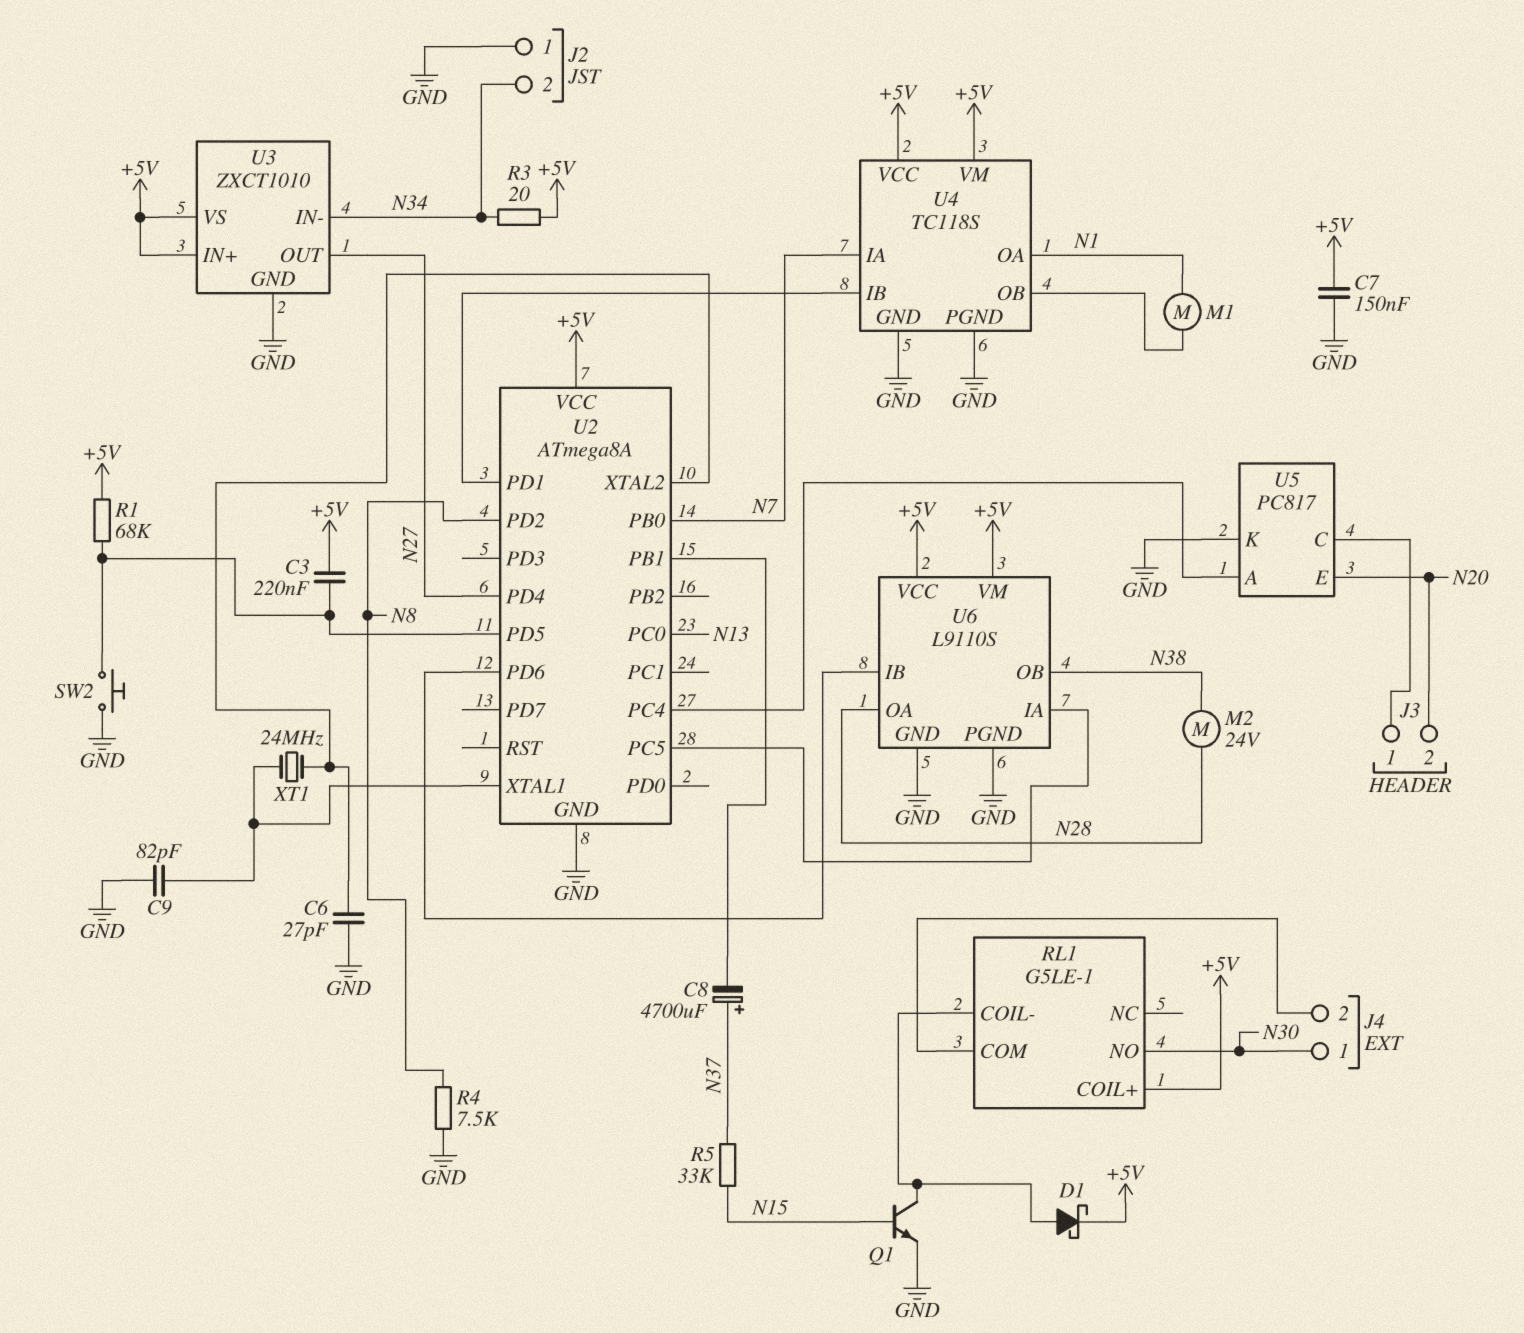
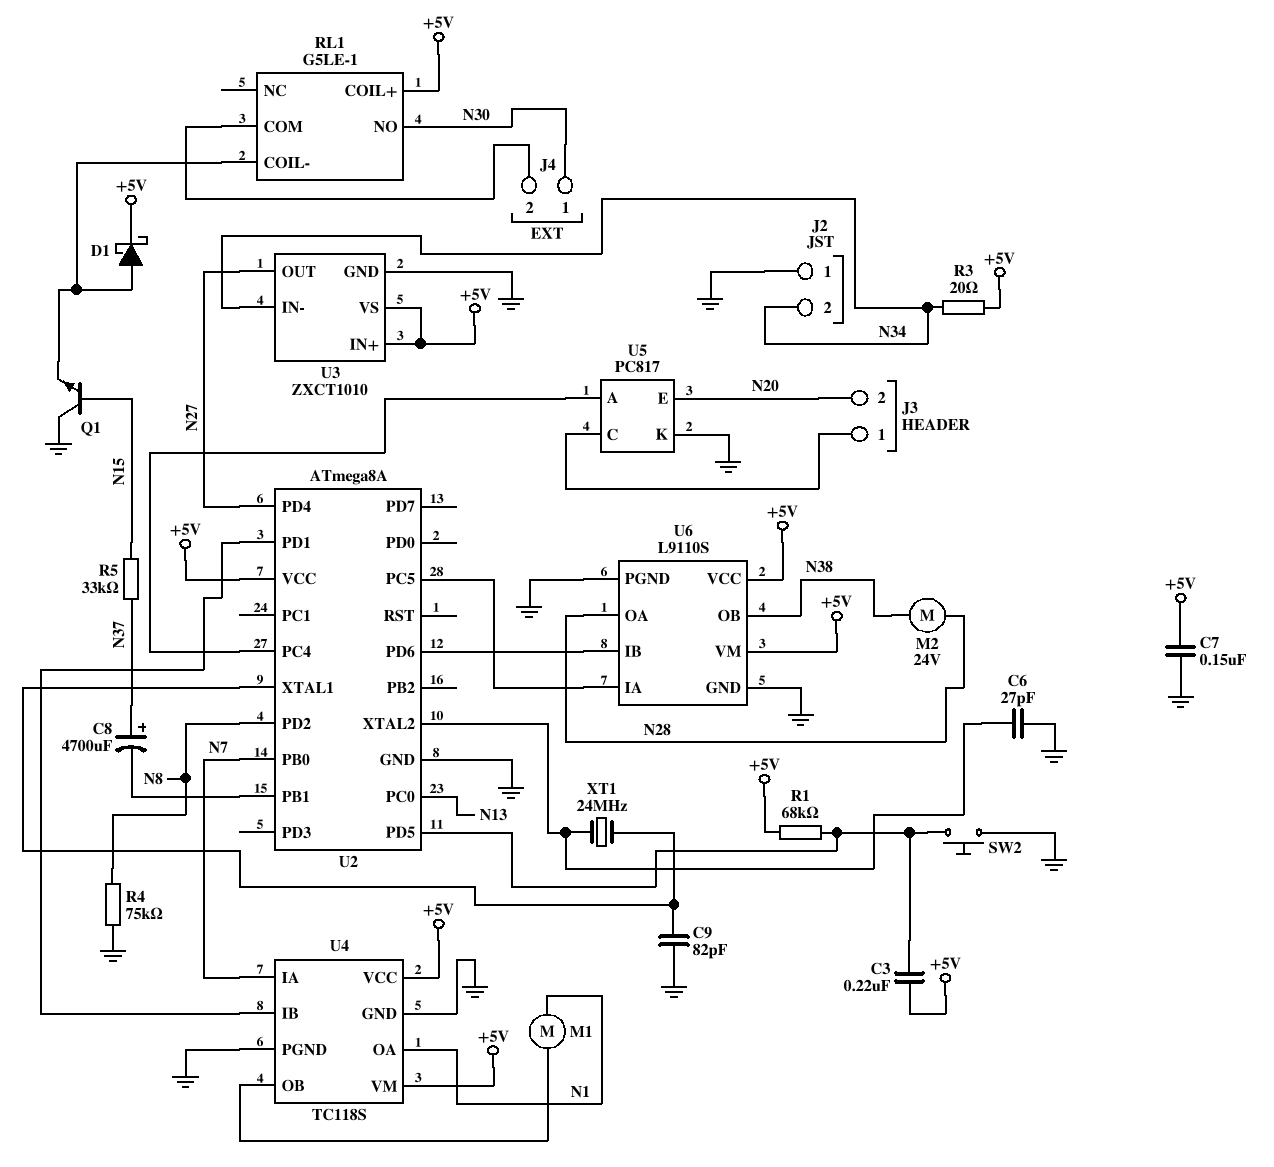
Q1: NPN (B N15, C RL1/COIL-, E GND) -> NPN (B N15, C GND, E RL1/COIL-)
R4: 7.5k (GND, N8) -> 75k (GND, N8)

